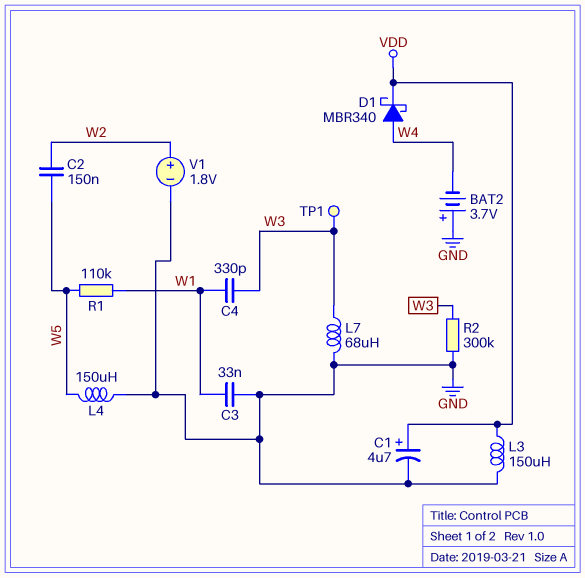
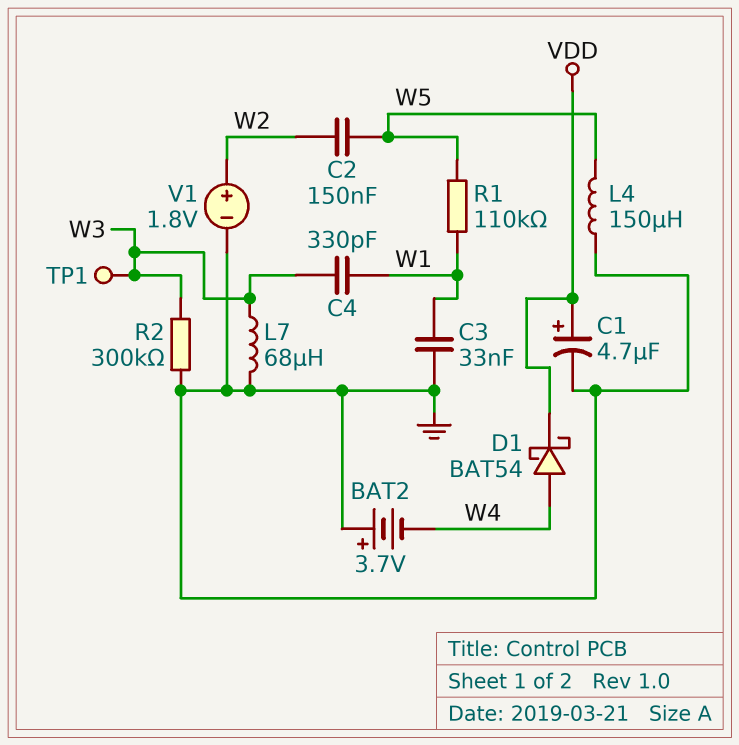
D1: schottky MBR340 (A W4, K VDD) -> schottky BAT54 (A W4, K VDD)
L3: 150uH (GND, VDD) -> none

